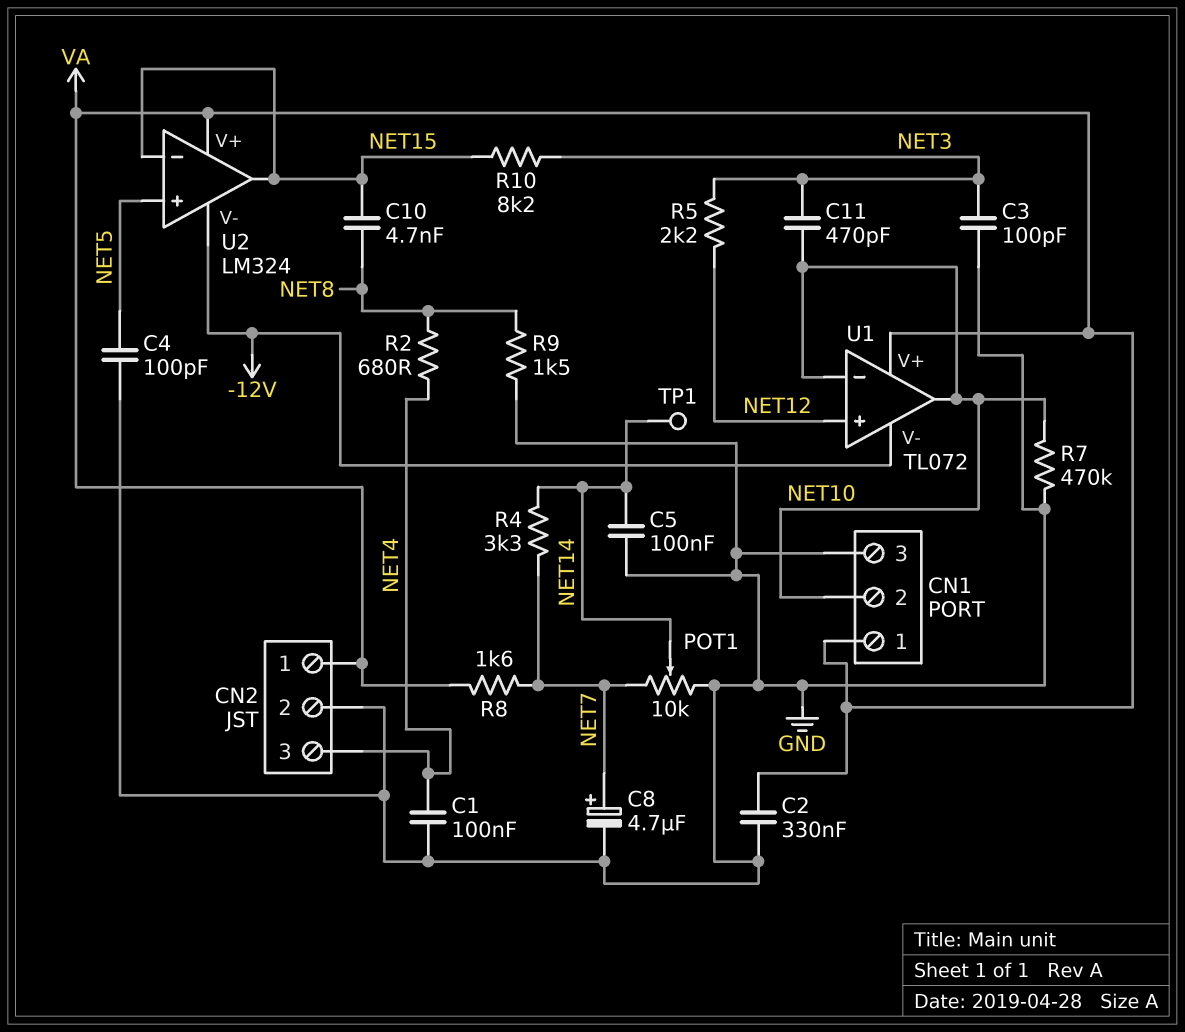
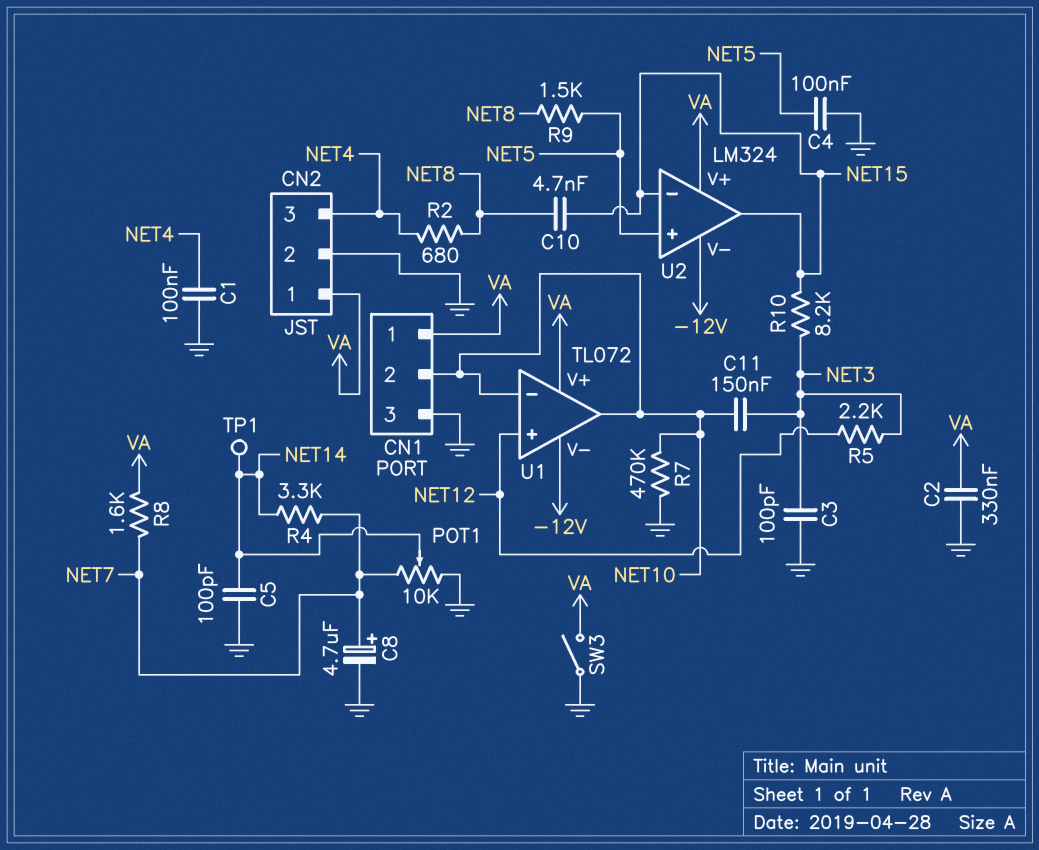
C4: 100pF (GND, NET5) -> 100nF (GND, NET5)
C5: 100nF (GND, NET14) -> 100pF (GND, NET14)
C11: 470pF (NET3, NET10) -> 150nF (NET3, NET10)
R9: 1.5k (GND, NET8) -> 1.5k (NET5, NET8)
SW3: none -> switch (GND, VA)

